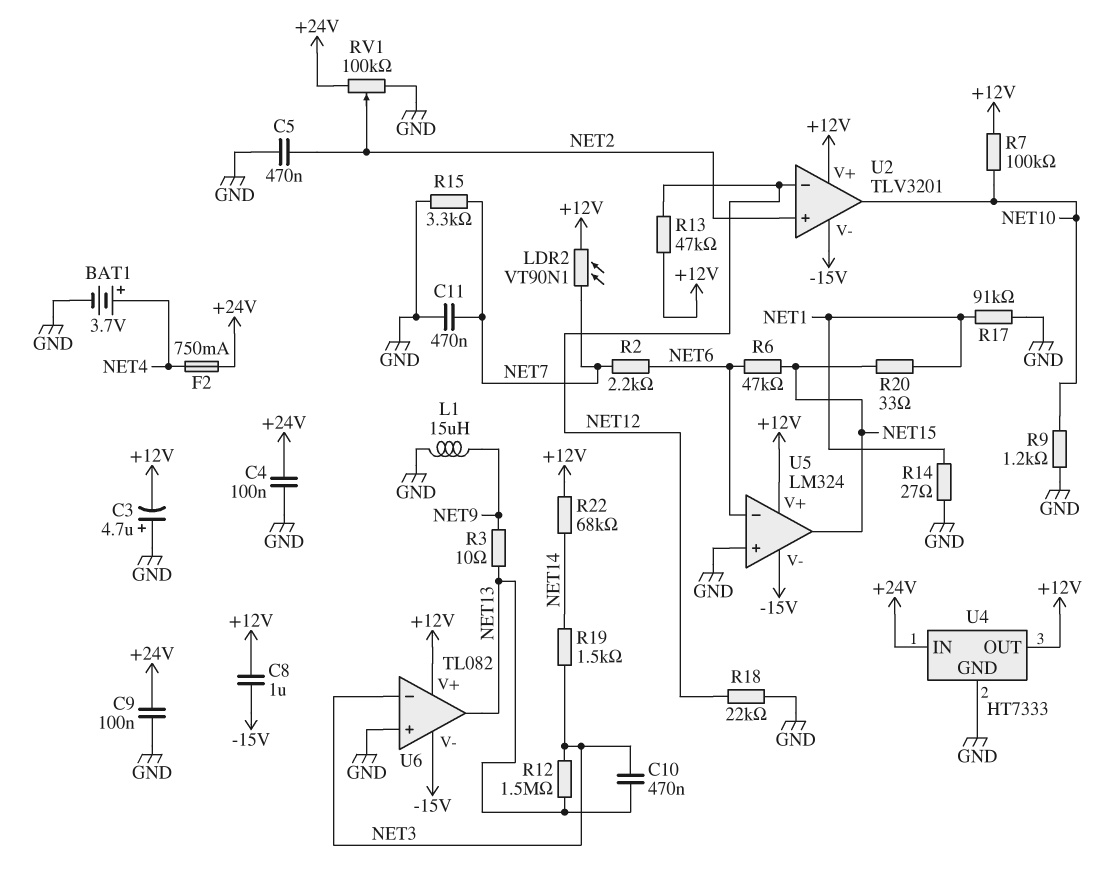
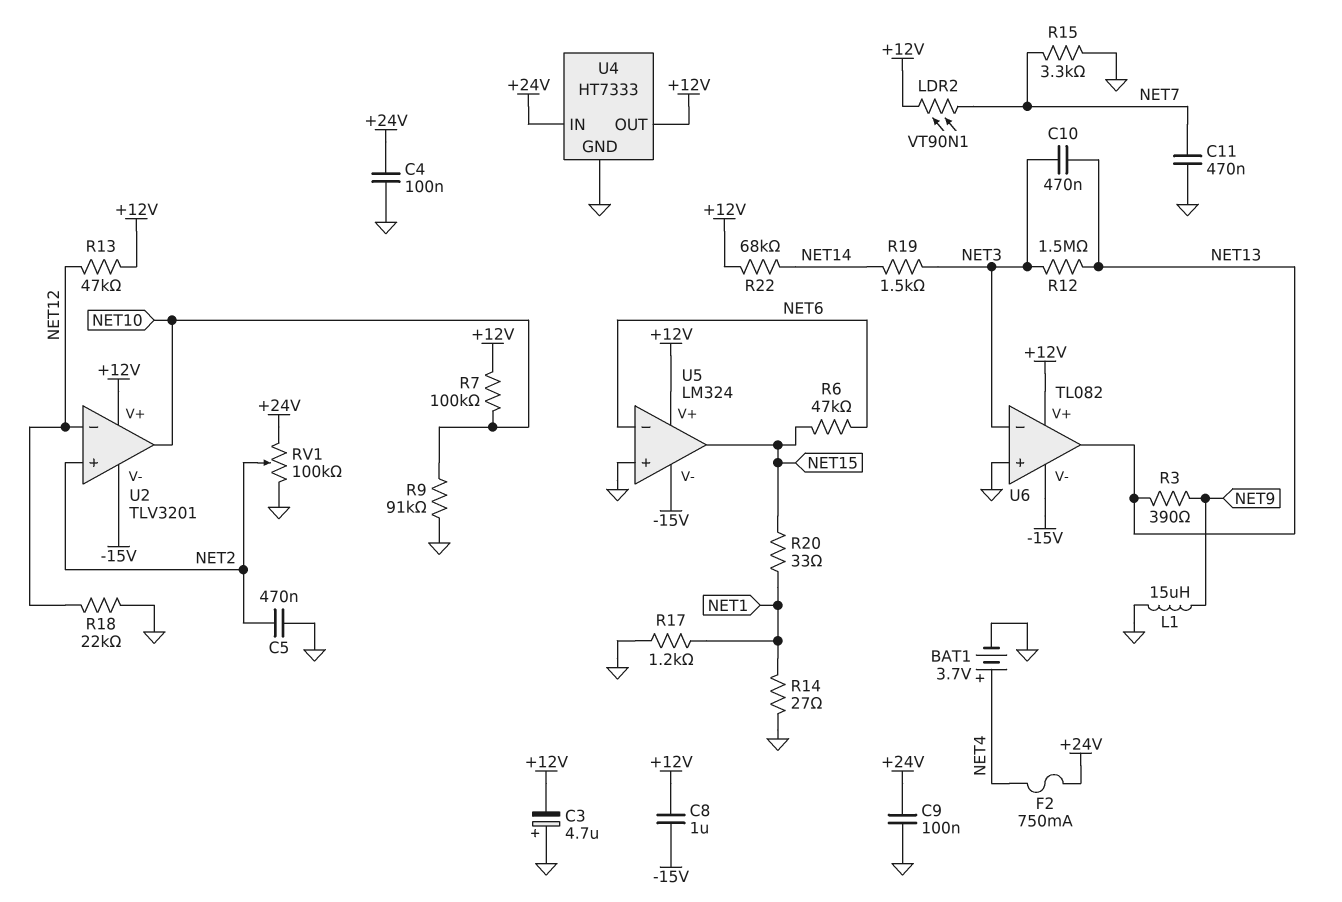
R2: 2.2k (NET6, NET7) -> none
R3: 10 (NET9, NET13) -> 390 (NET9, NET13)
R9: 1.2k (GND, NET10) -> 91k (GND, NET10)
R17: 91k (GND, NET1) -> 1.2k (GND, NET1)

